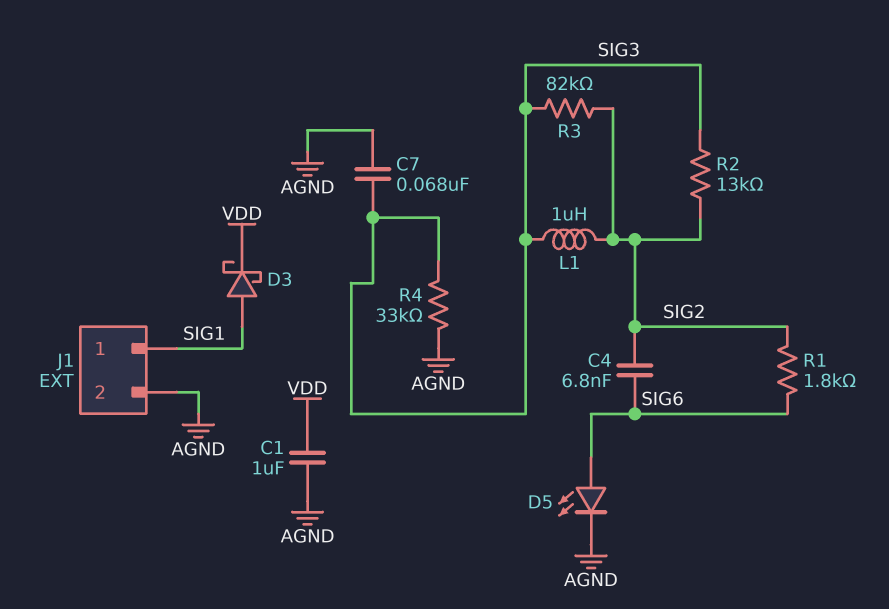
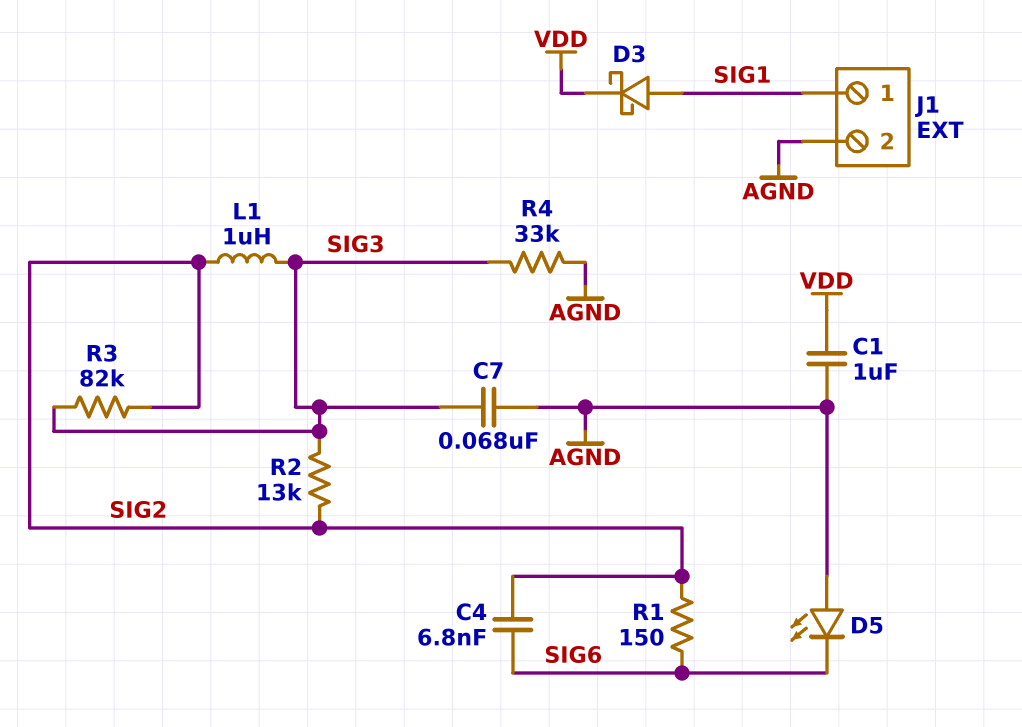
D5: LED (A SIG6, K AGND) -> LED (A AGND, K SIG6)
R1: 1.8k (SIG2, SIG6) -> 150 (SIG2, SIG6)

